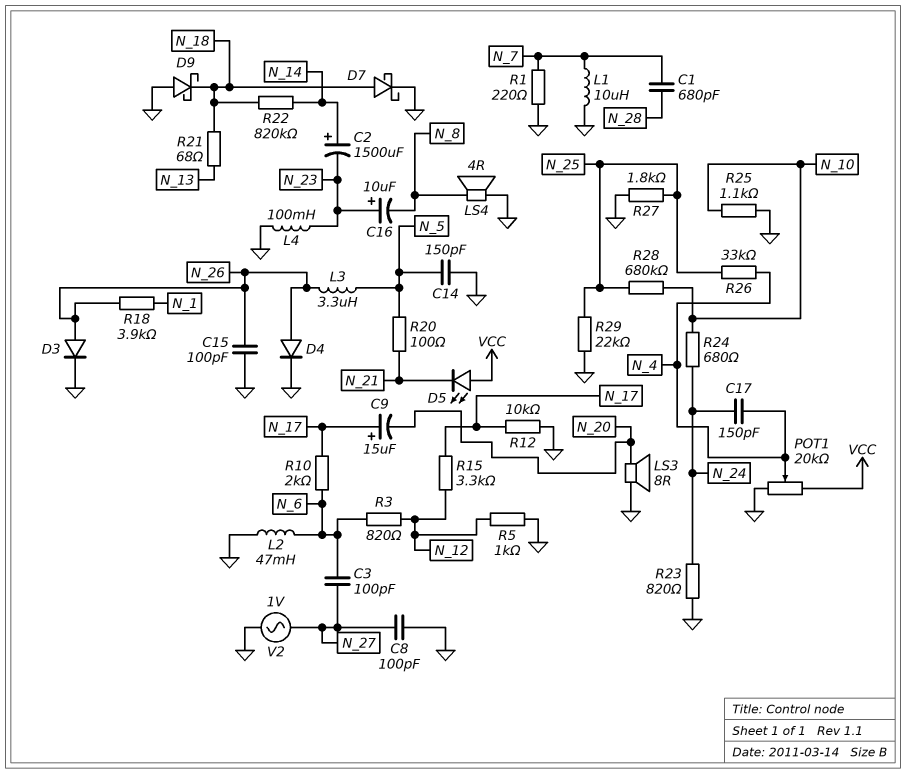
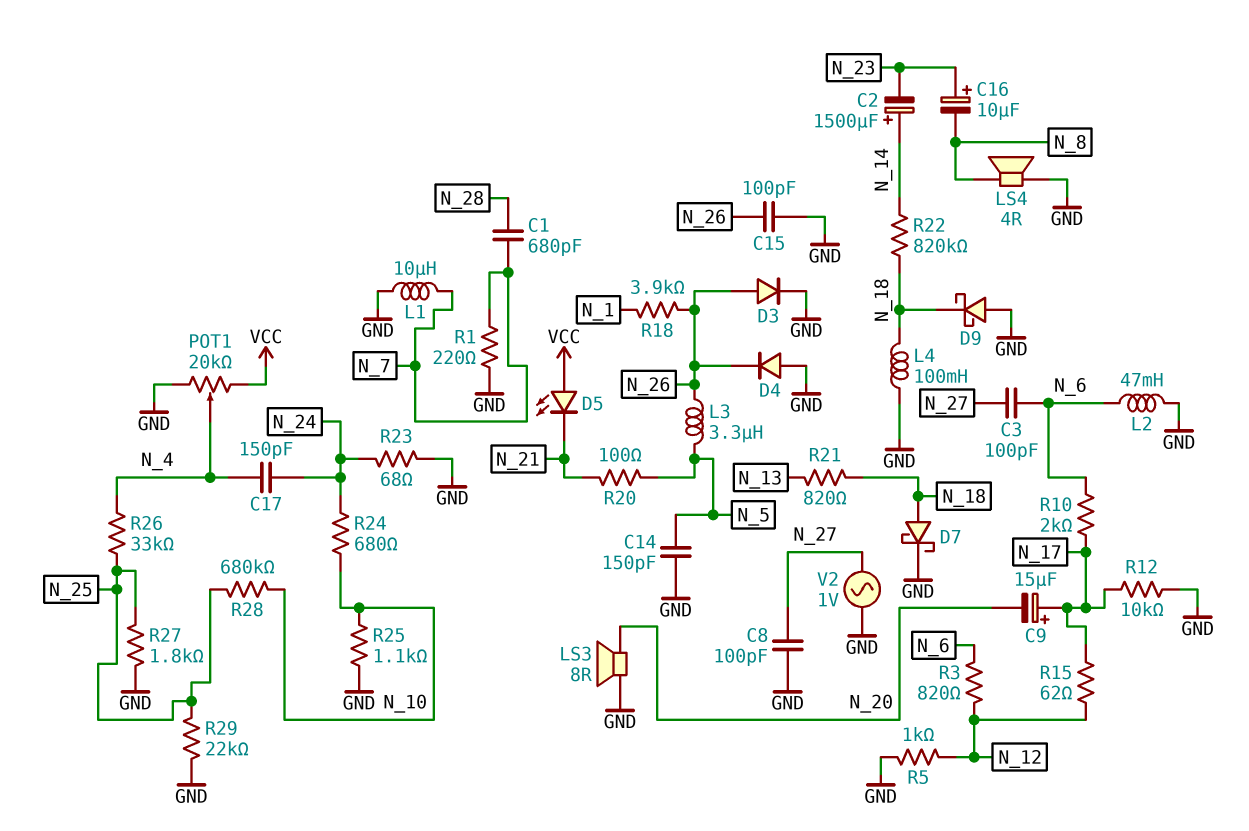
D4: diode (A N_26, K GND) -> diode (A GND, K N_26)
L4: 100mH (GND, N_23) -> 100mH (GND, N_18)
R15: 3.3k (N_12, N_17) -> 62 (N_12, N_17)
R21: 68 (N_13, N_18) -> 820 (N_13, N_18)
R23: 820 (GND, N_24) -> 68 (GND, N_24)

